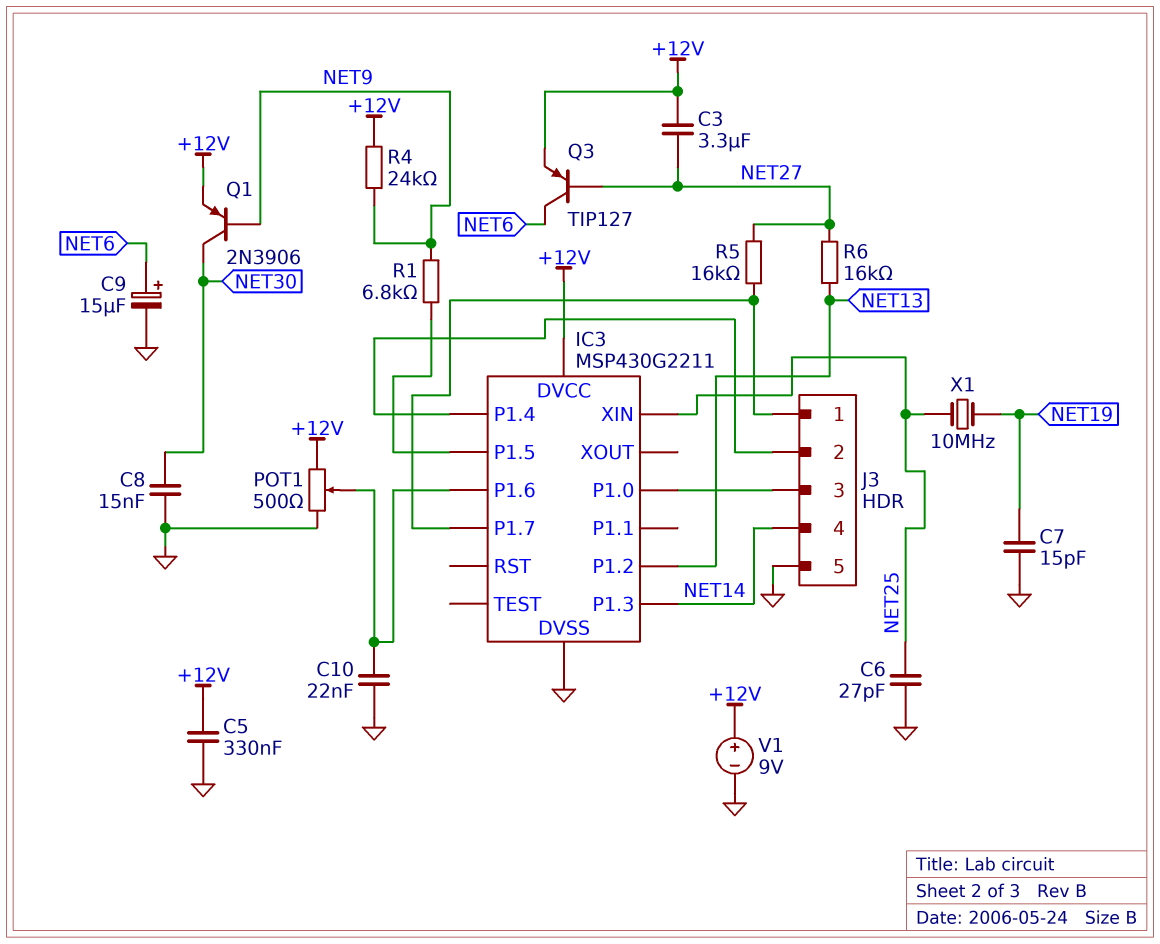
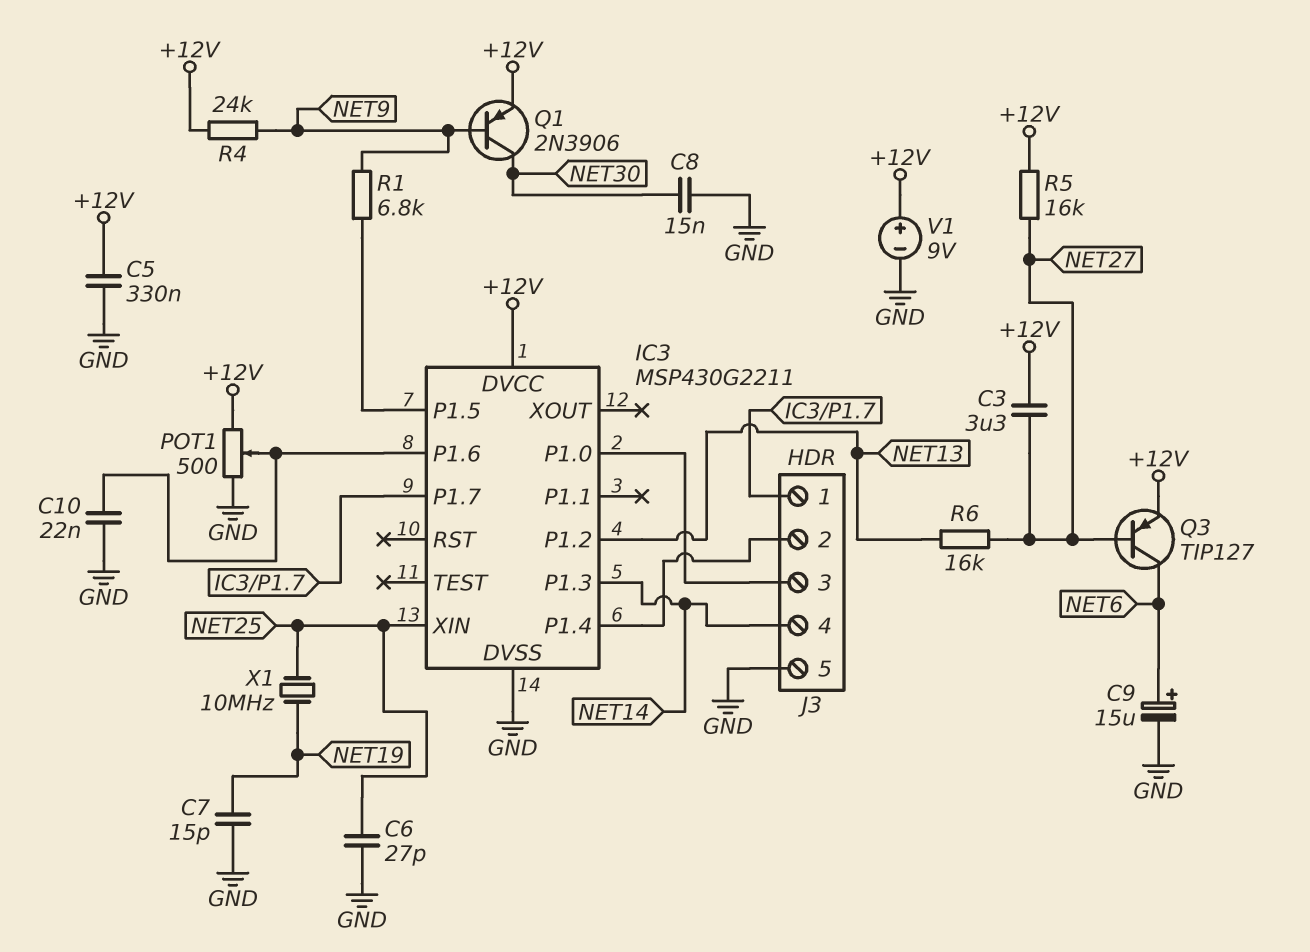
R5: 16k (IC3/P1.7, NET27) -> 16k (+12V, NET27)

